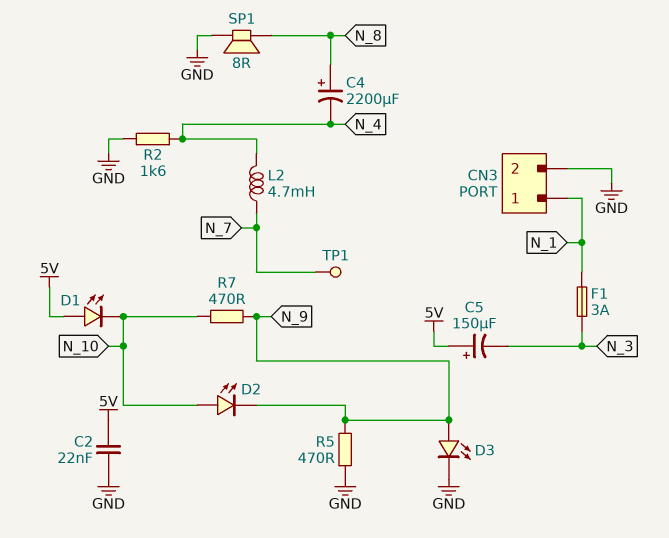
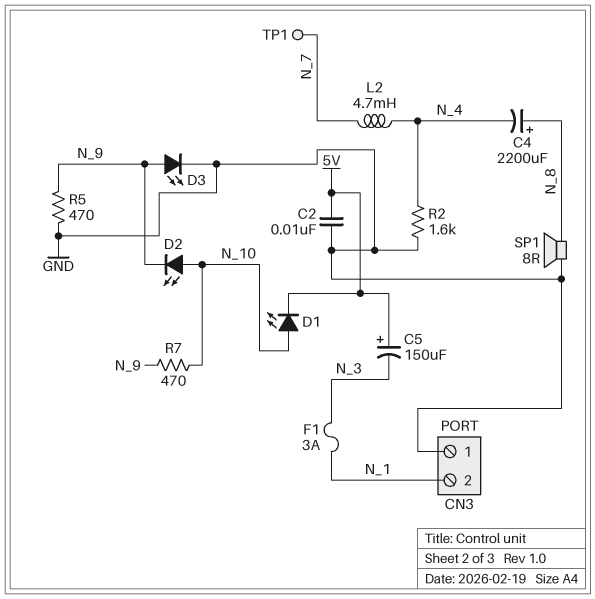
C2: 22nF (5V, GND) -> 10nF (5V, GND)
CN3 pin 1: N_1 -> GND
CN3 pin 2: GND -> N_1
D1: LED (A 5V, K N_10) -> LED (A N_10, K 5V)

